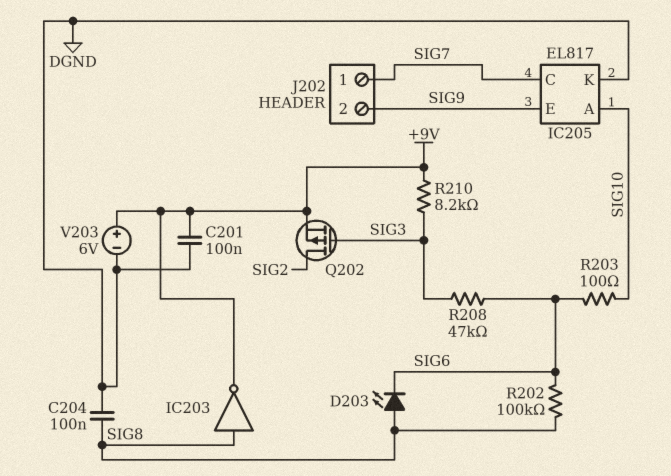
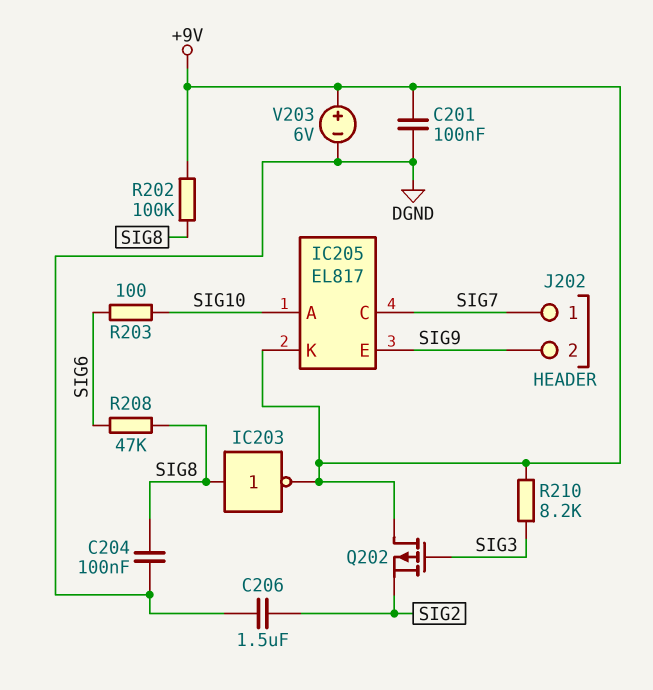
C206: none -> 1.5uF (DGND, SIG2)
D203: LED (A SIG8, K SIG6) -> none
IC205 pin K: DGND -> +9V
Q202: PMOS (G SIG3, D SIG2, S +9V) -> PMOS (G SIG3, D +9V, S SIG2)
R202: 100k (SIG6, SIG8) -> 100k (+9V, SIG8)
R208: 47k (SIG3, SIG6) -> 47k (SIG6, SIG8)

